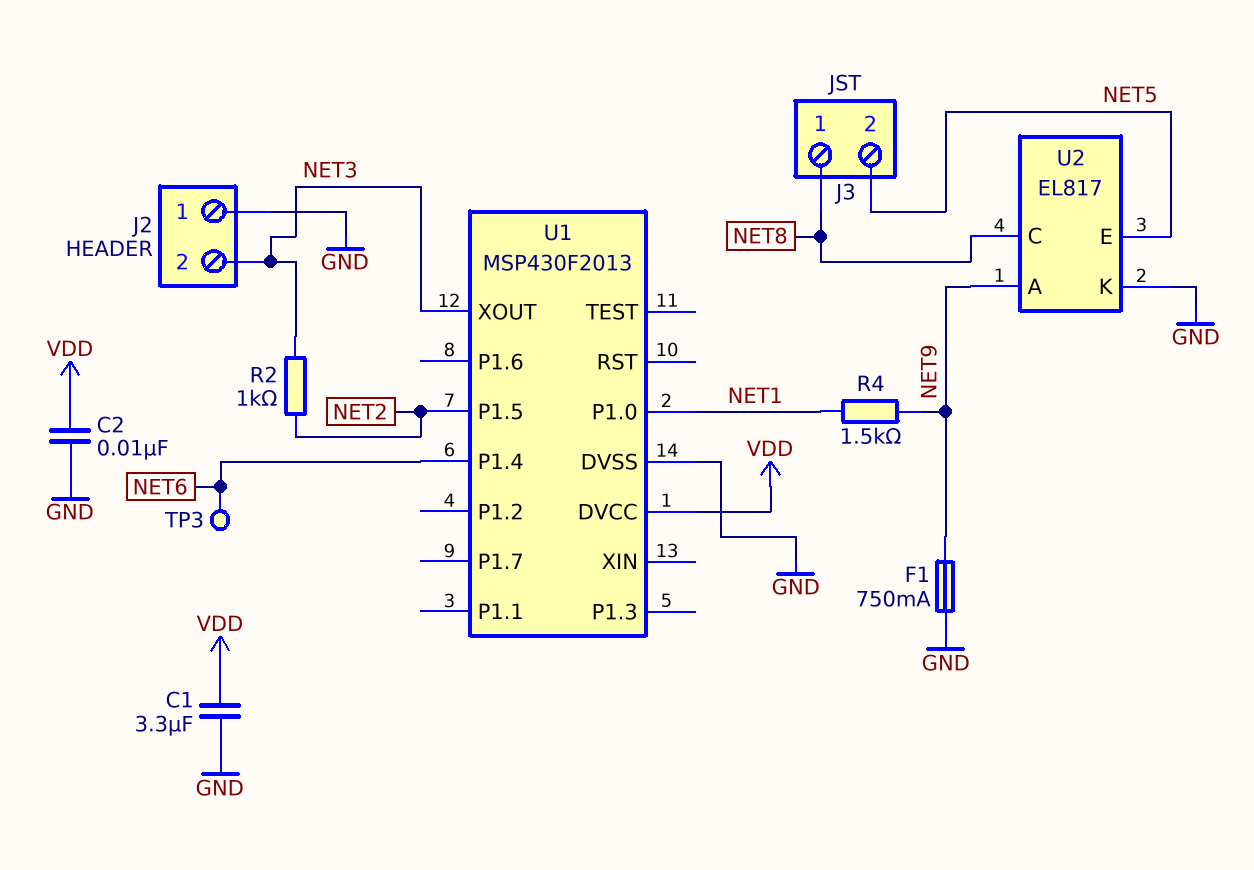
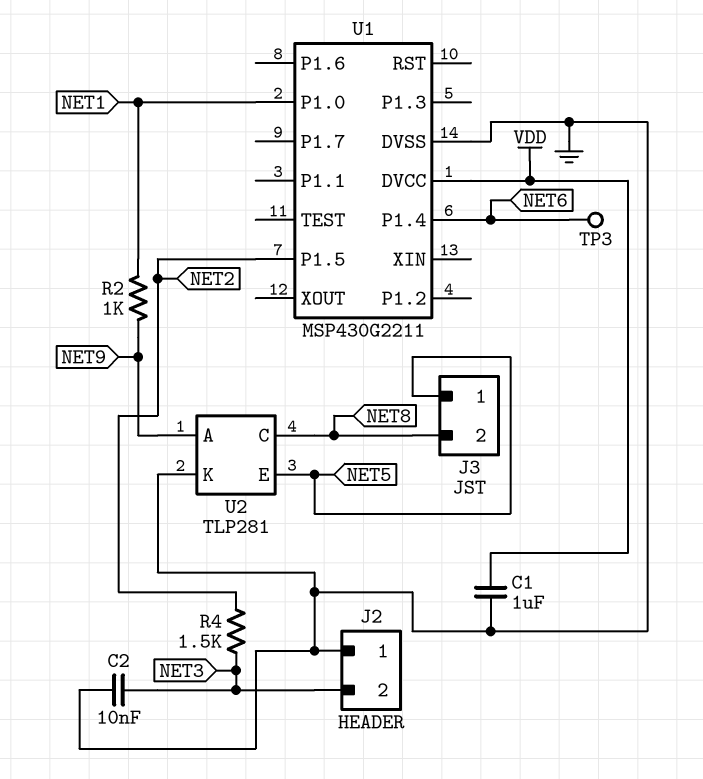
C1: 3.3uF (GND, VDD) -> 1uF (GND, VDD)
C2: 10nF (GND, VDD) -> 10nF (GND, NET3)
F1: 750mA (GND, NET9) -> none
J3 pin 1: NET8 -> NET5
J3 pin 2: NET5 -> NET8
R2: 1k (NET2, NET3) -> 1k (NET1, NET9)
R4: 1.5k (NET1, NET9) -> 1.5k (NET2, NET3)
U1: MSP430F2013 -> MSP430G2211
U1 pin XOUT: NET3 -> none
U2: EL817 -> TLP281

